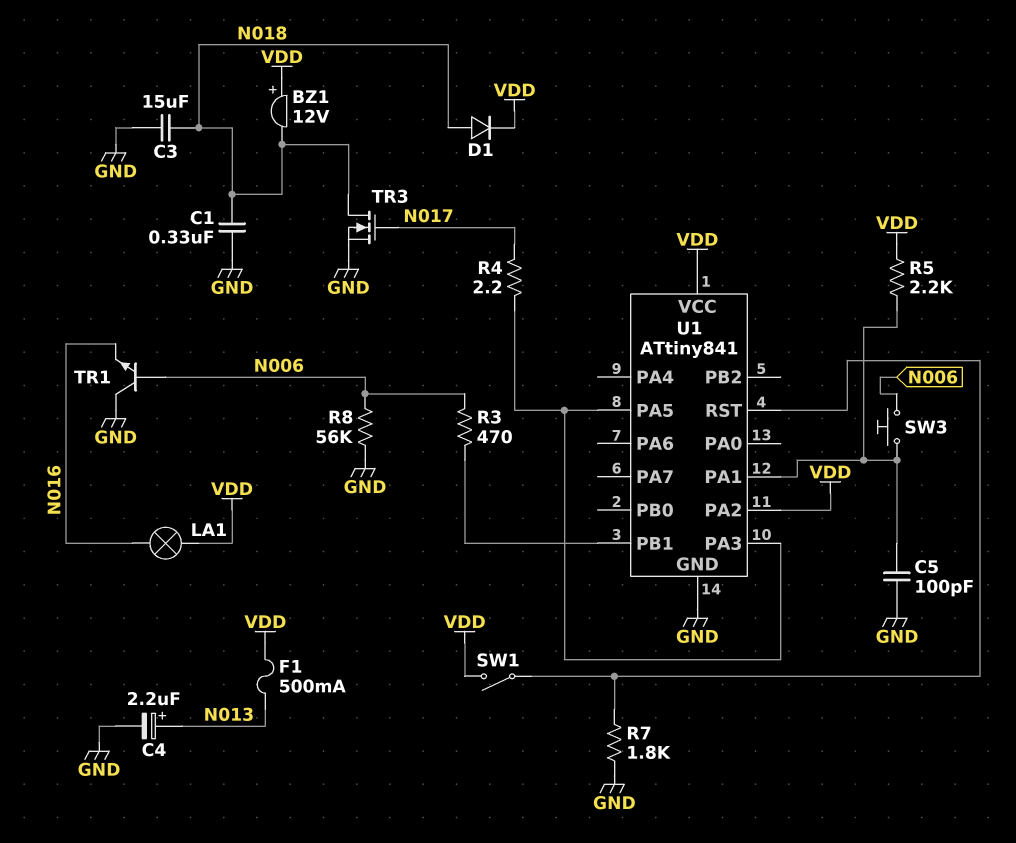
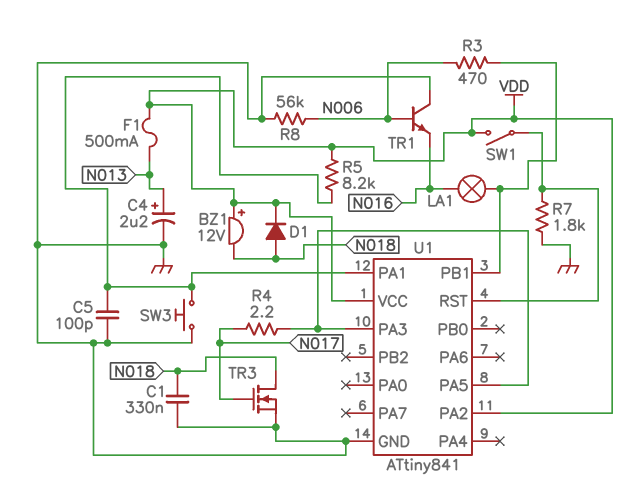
C3: 15uF (GND, N018) -> none
LA1: lamp (N016, VDD) -> lamp (N016, U1/PB1)
R5: 2.2k (U1/PA1, VDD) -> 8.2k (U1/PA1, VDD)
SW3: button (N006, U1/PA1) -> button (GND, U1/PA1)

